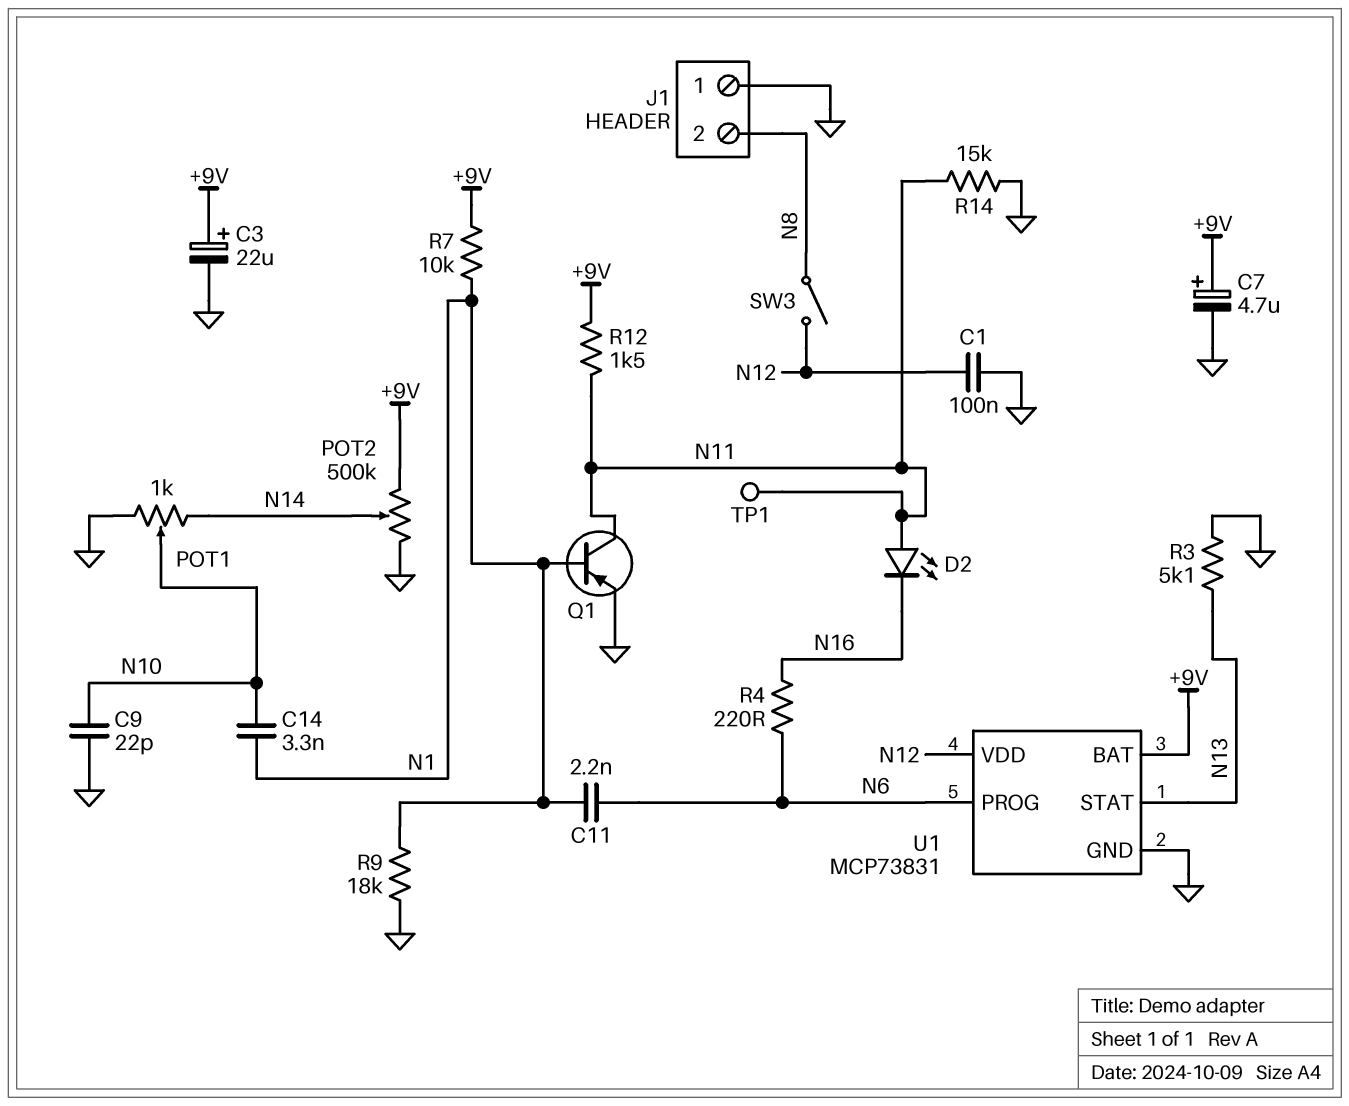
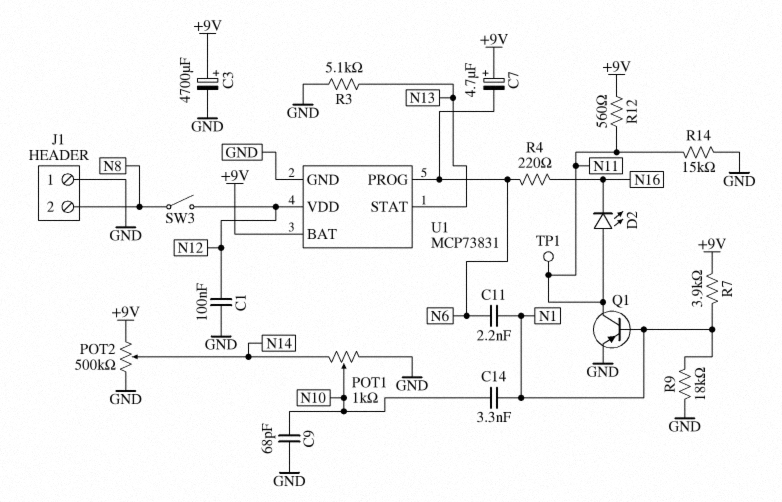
C3: 22uF (plus +9V, minus GND) -> 4700uF (plus +9V, minus GND)
C7: 4.7uF (plus +9V, minus GND) -> 4.7uF (plus +9V, minus N6)
C9: 22pF (GND, N10) -> 68pF (GND, N10)
R7: 10k (+9V, N1) -> 3.9k (+9V, N1)
R12: 1.5k (+9V, N11) -> 560 (+9V, N11)

